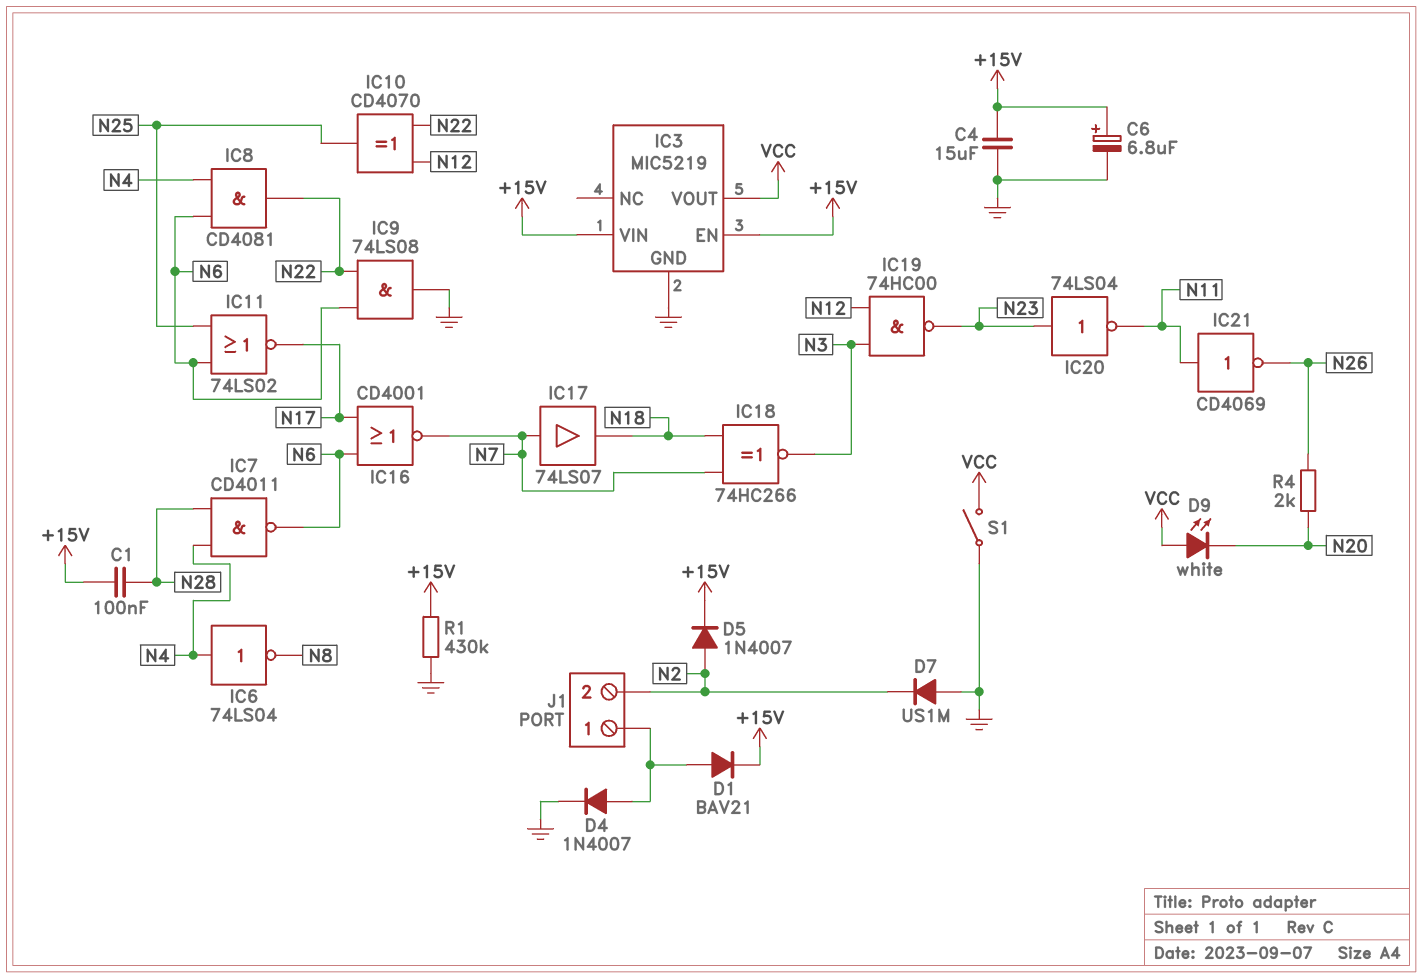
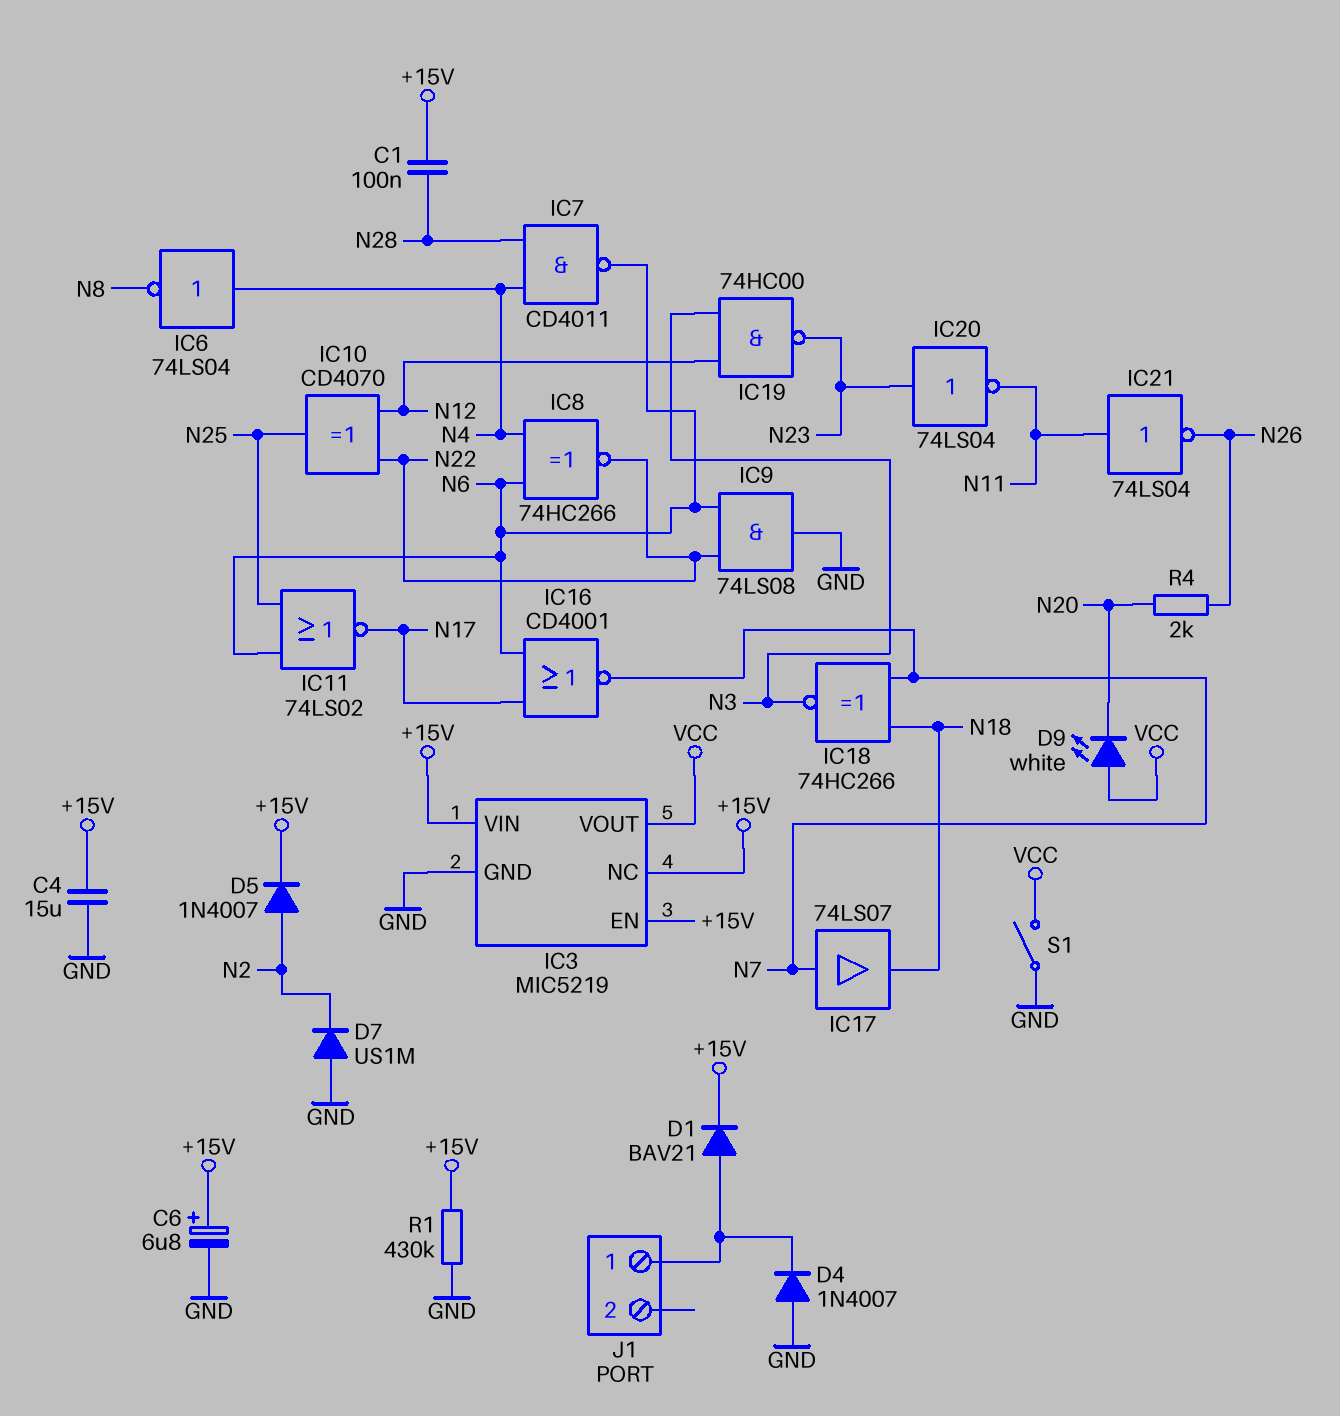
D4: diode 1N4007 (A J1/1, K GND) -> diode 1N4007 (A GND, K J1/1)
IC3 pin NC: none -> +15V
IC8: AND CD4081 (in N4, in N6, out N22) -> XNOR 74HC266 (in N4, in N6, out N22)
IC21: NOT CD4069 (in N11, out N26) -> NOT 74LS04 (in N11, out N26)
J1 pin 2: N2 -> none

